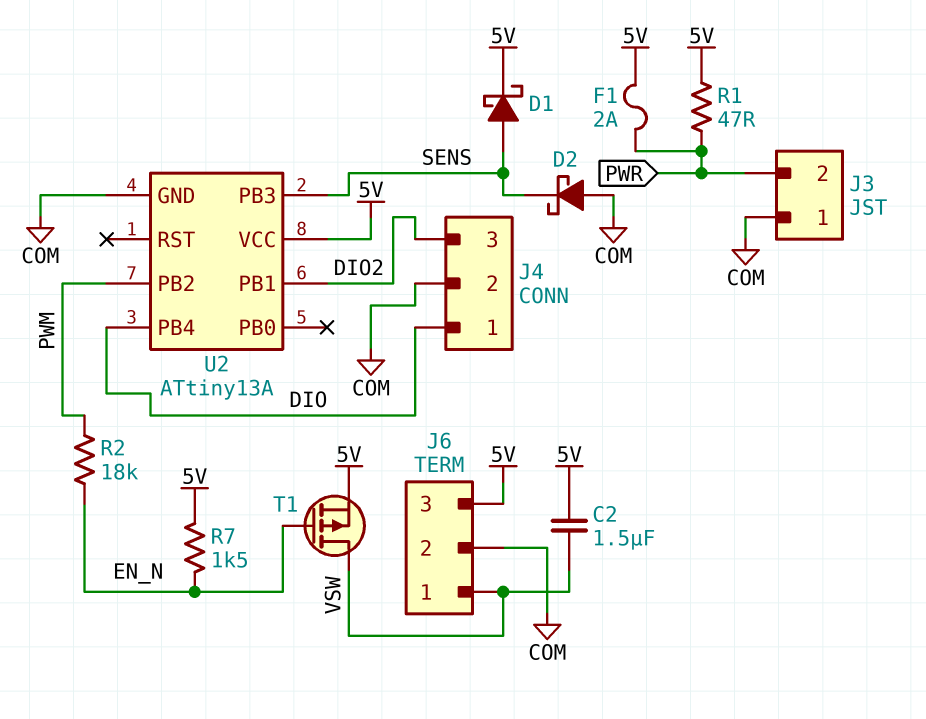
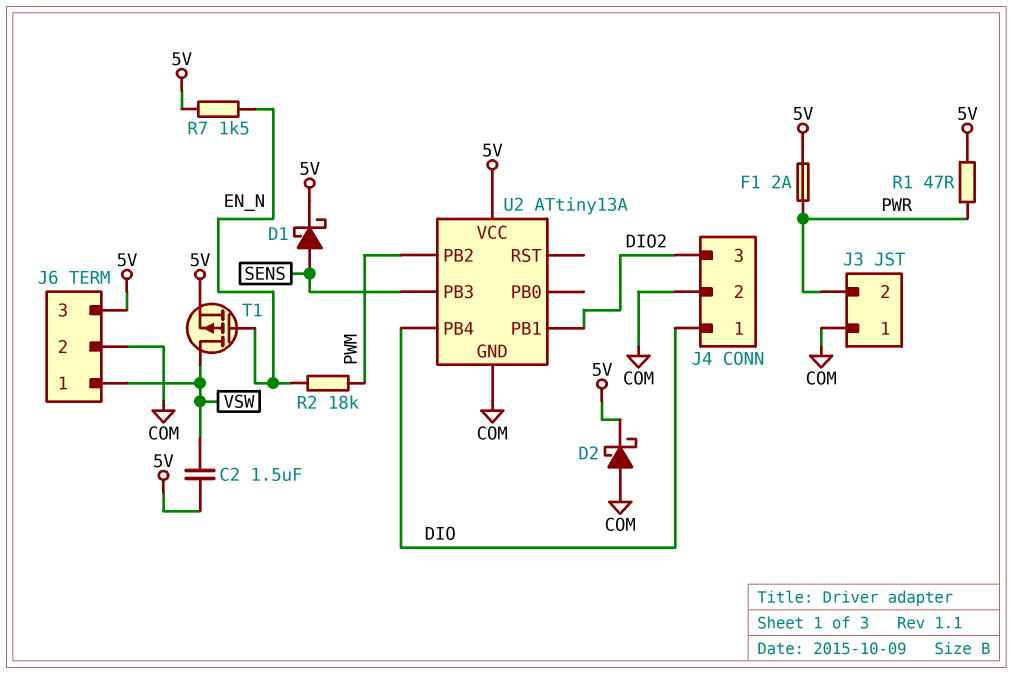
D2: schottky (A COM, K SENS) -> schottky (A COM, K 5V)

